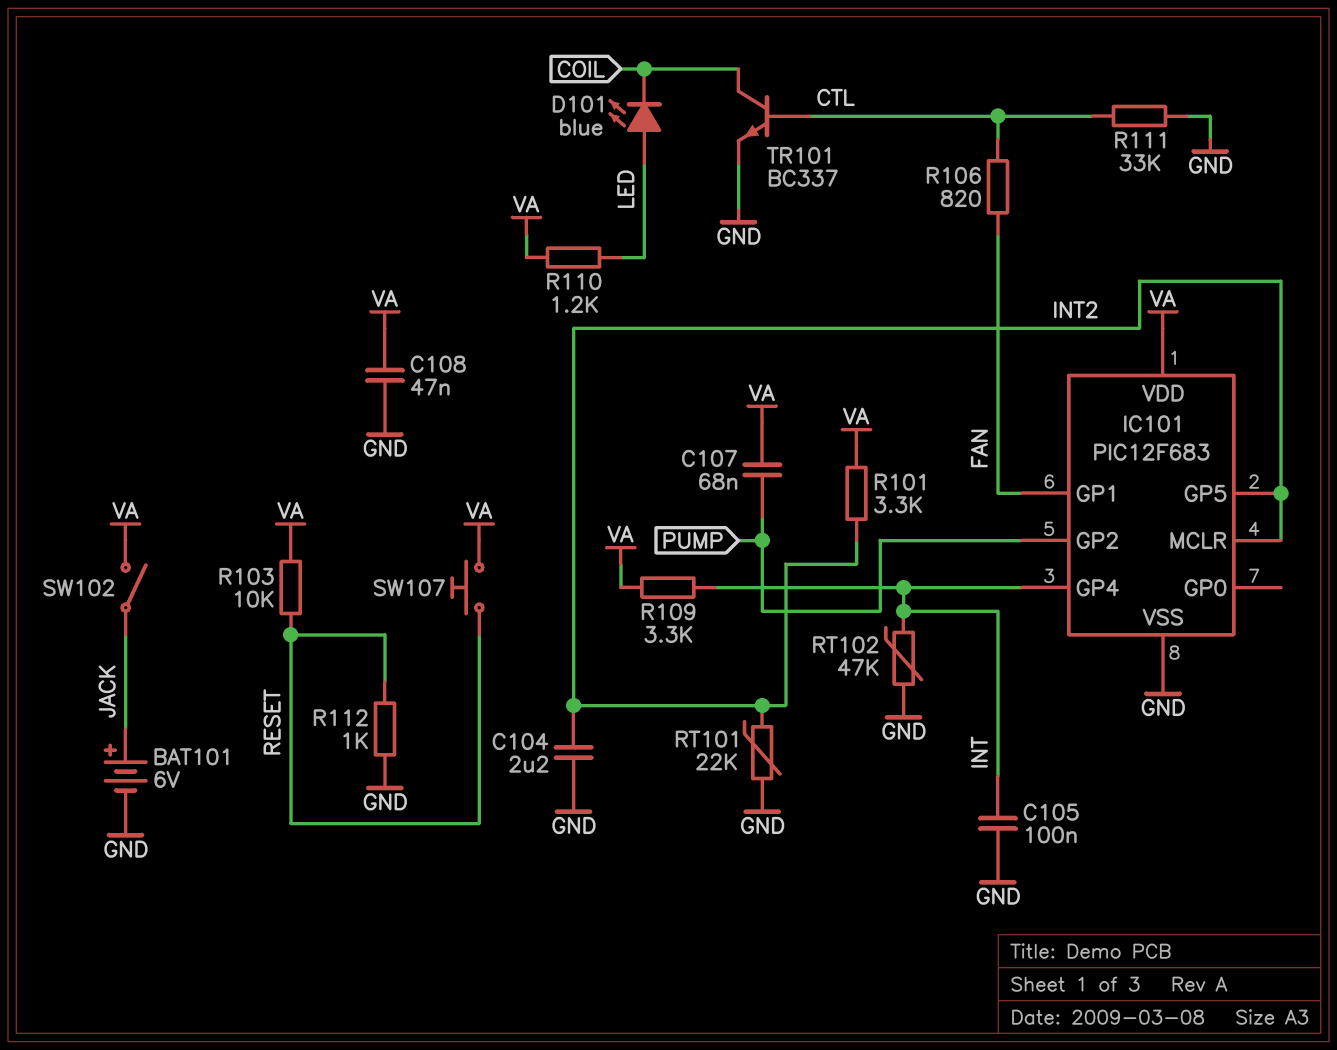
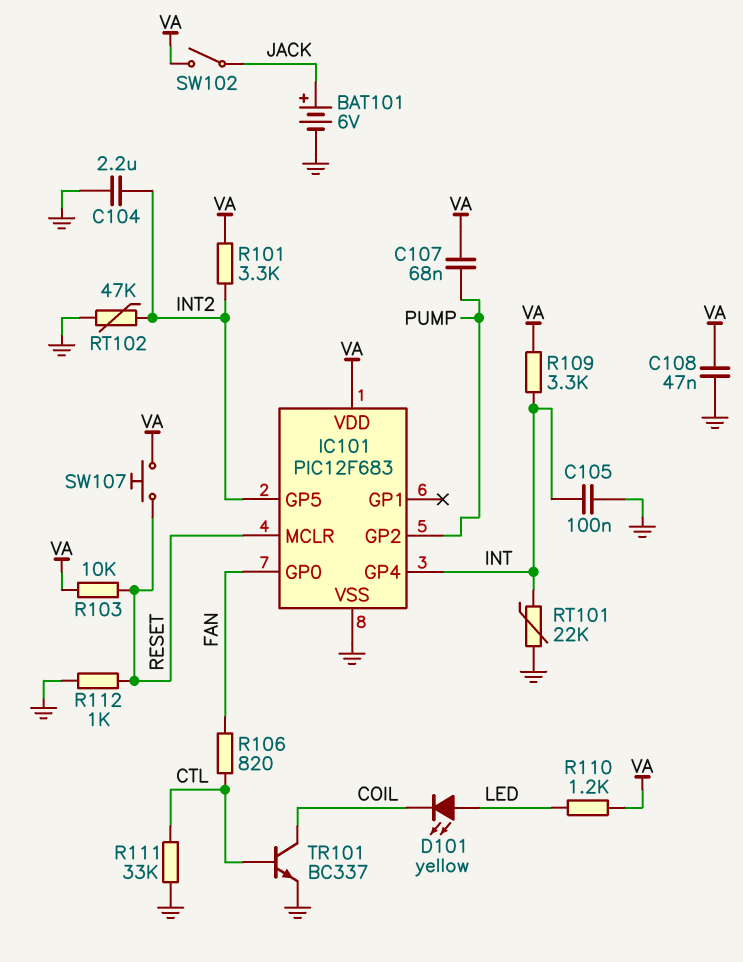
D101: LED blue (A LED, K COIL) -> LED yellow (A LED, K COIL)
IC101 pin GP0: none -> FAN
IC101 pin GP1: FAN -> none
IC101 pin MCLR: INT2 -> RESET
RT101: 22k (GND, INT2) -> 22k (GND, INT)
RT102: 47k (GND, INT) -> 47k (GND, INT2)

